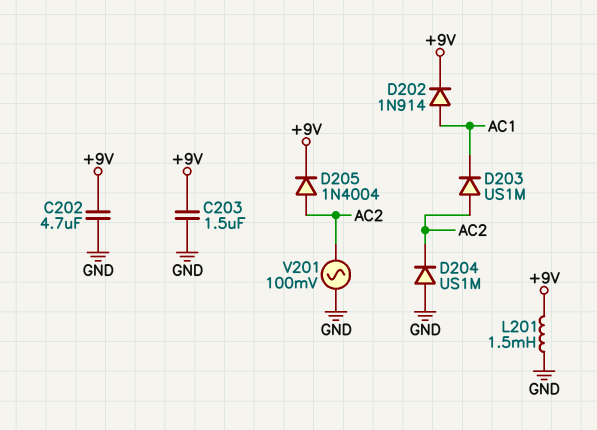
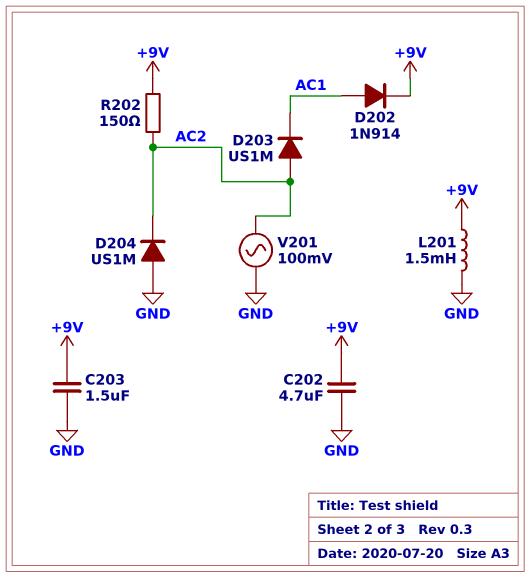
D205: diode 1N4004 (A AC2, K +9V) -> none
R202: none -> 150 (+9V, AC2)

